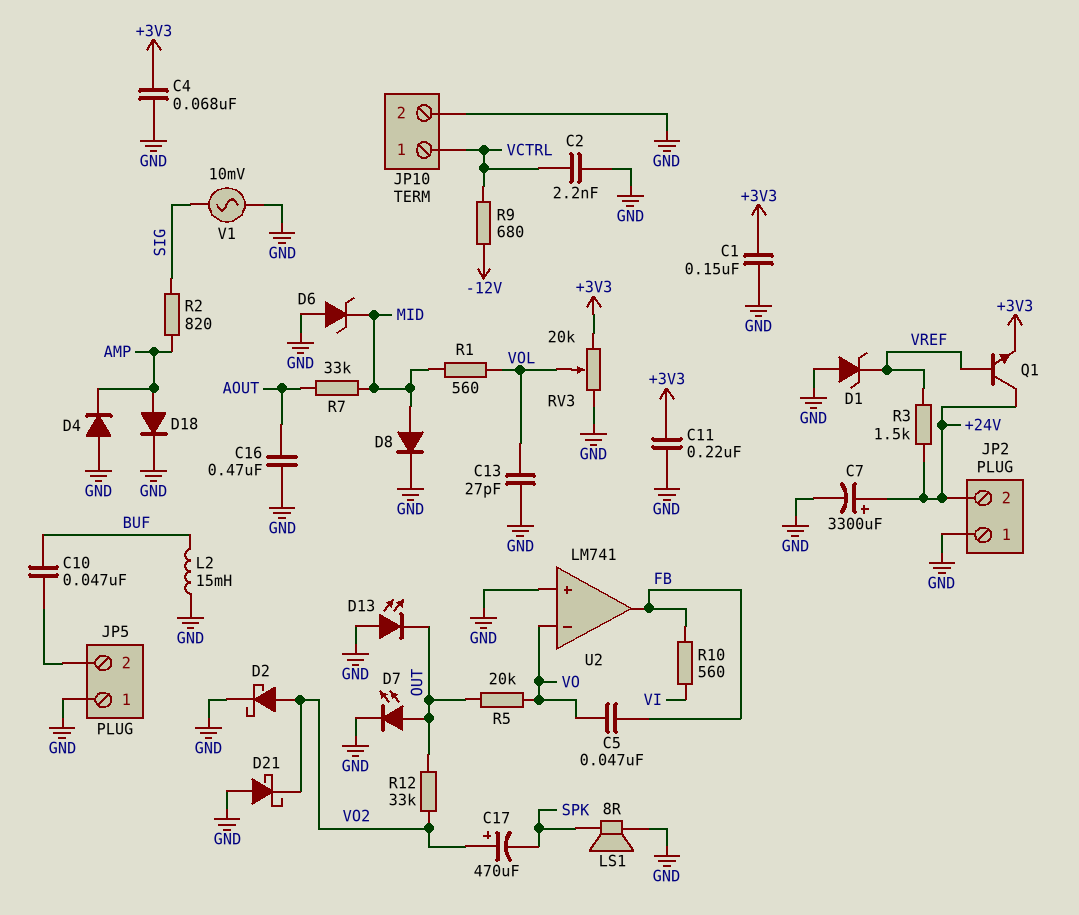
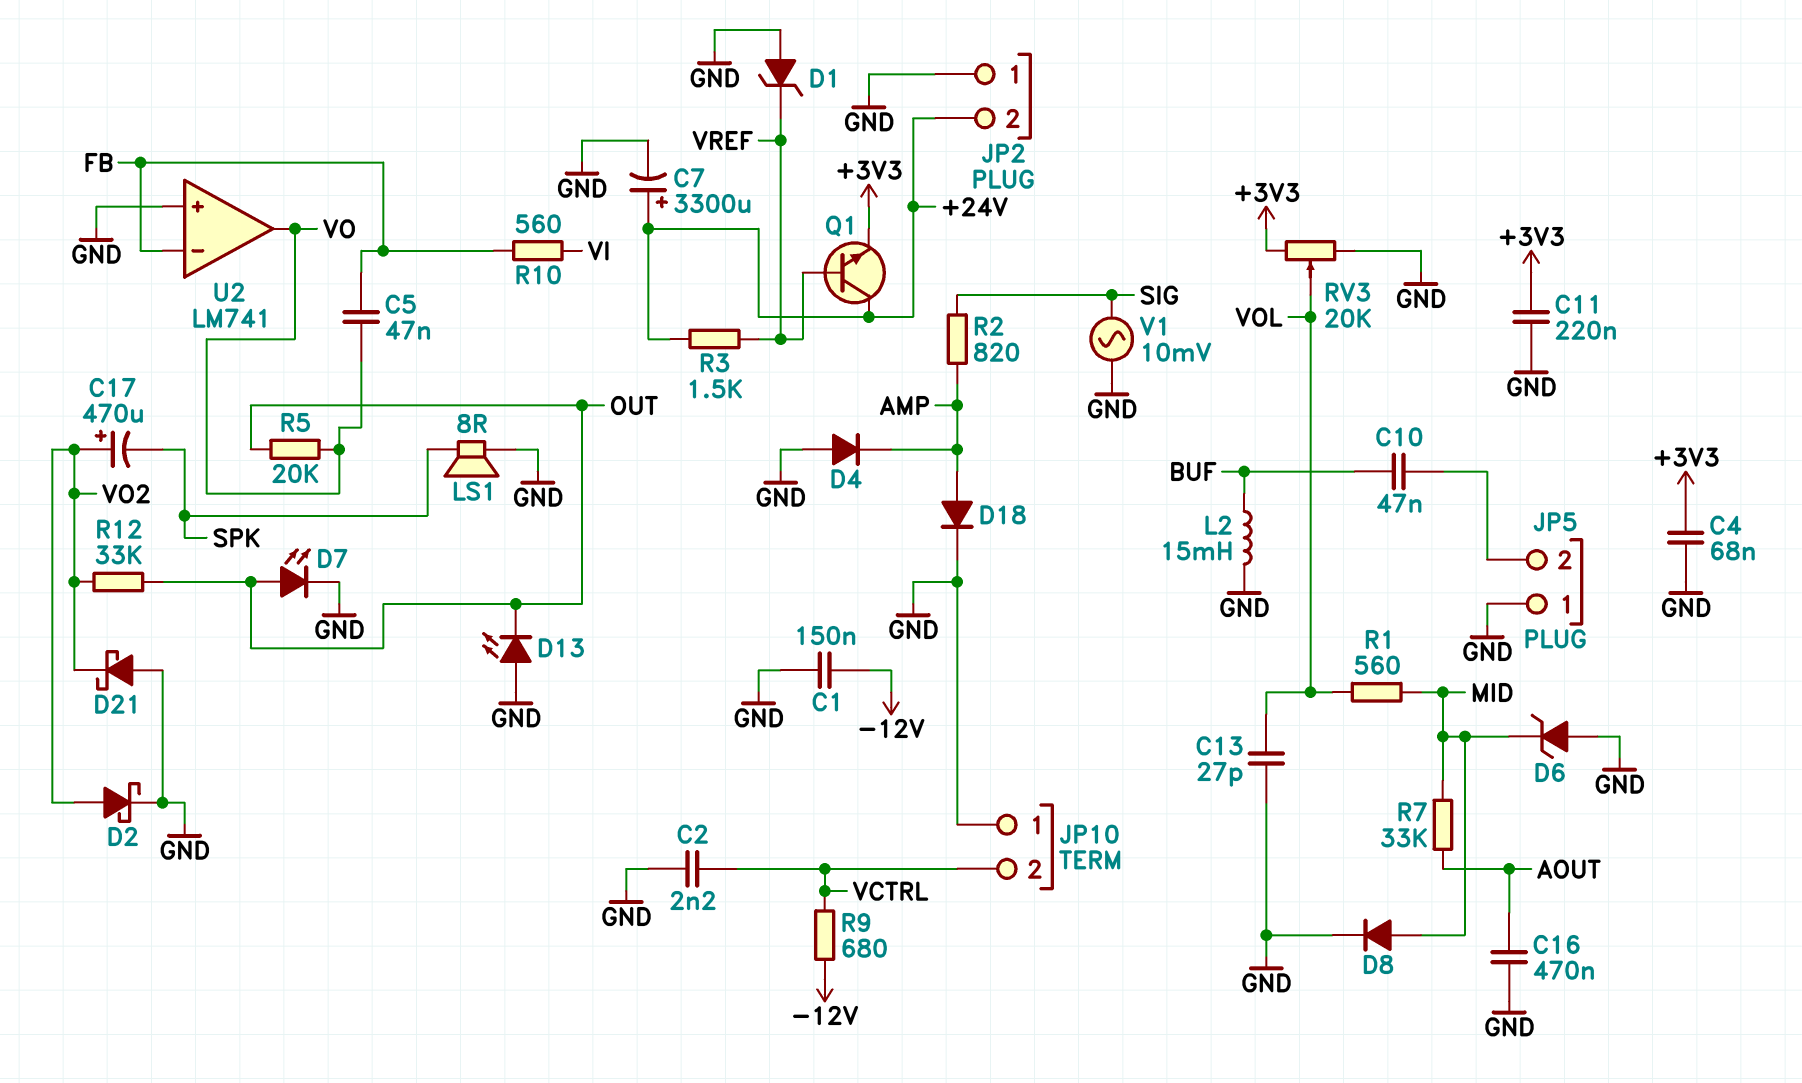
C1: 150nF (+3V3, GND) -> 150nF (-12V, GND)
JP10 pin 1: VCTRL -> GND
JP10 pin 2: GND -> VCTRL
U2 pin in-: VO -> FB
U2 pin out: FB -> VO

